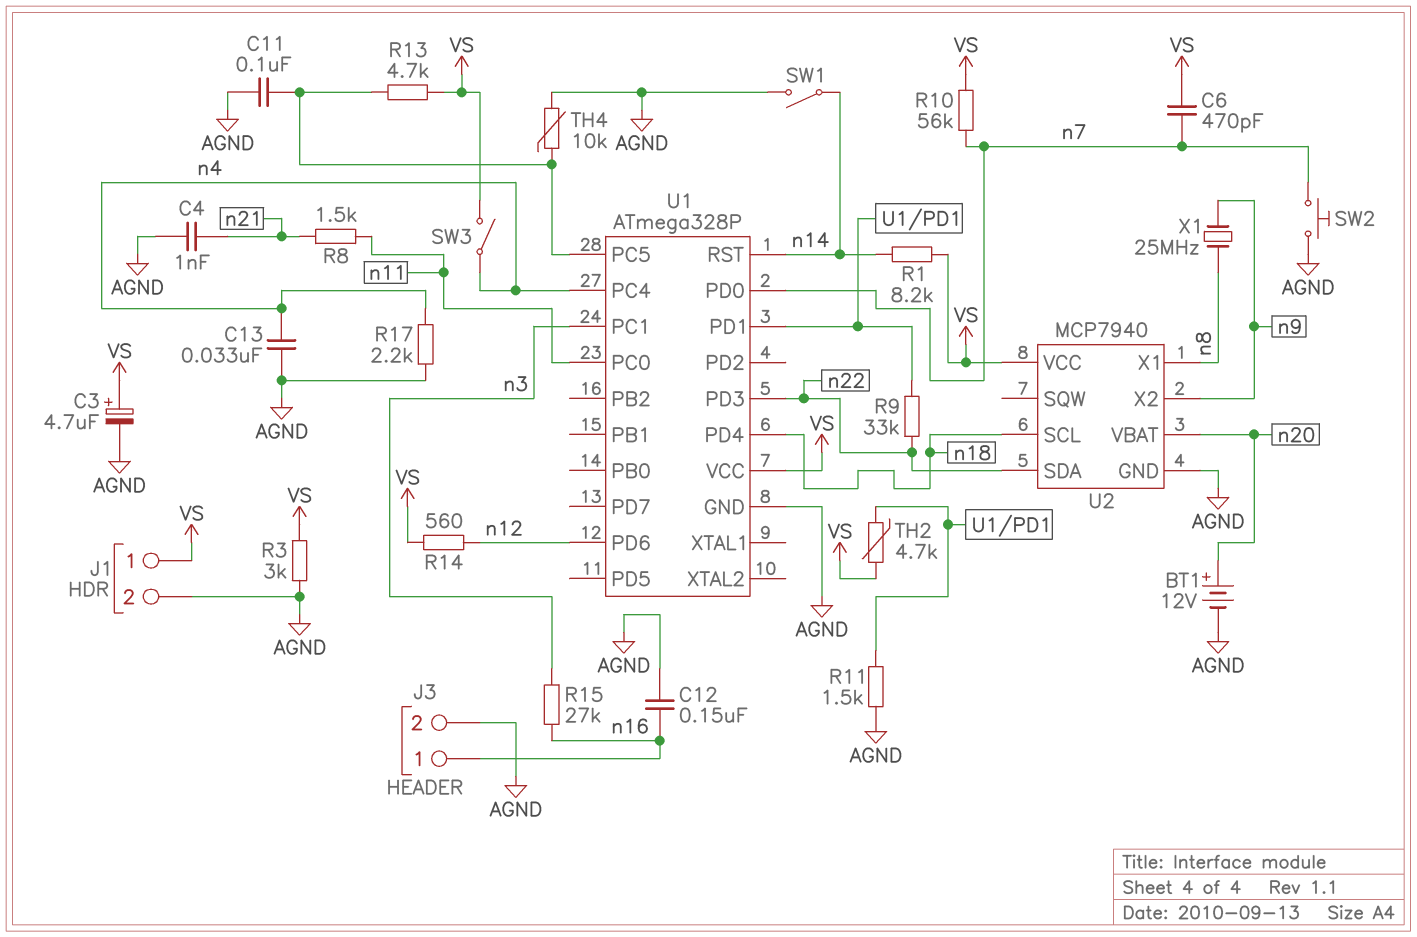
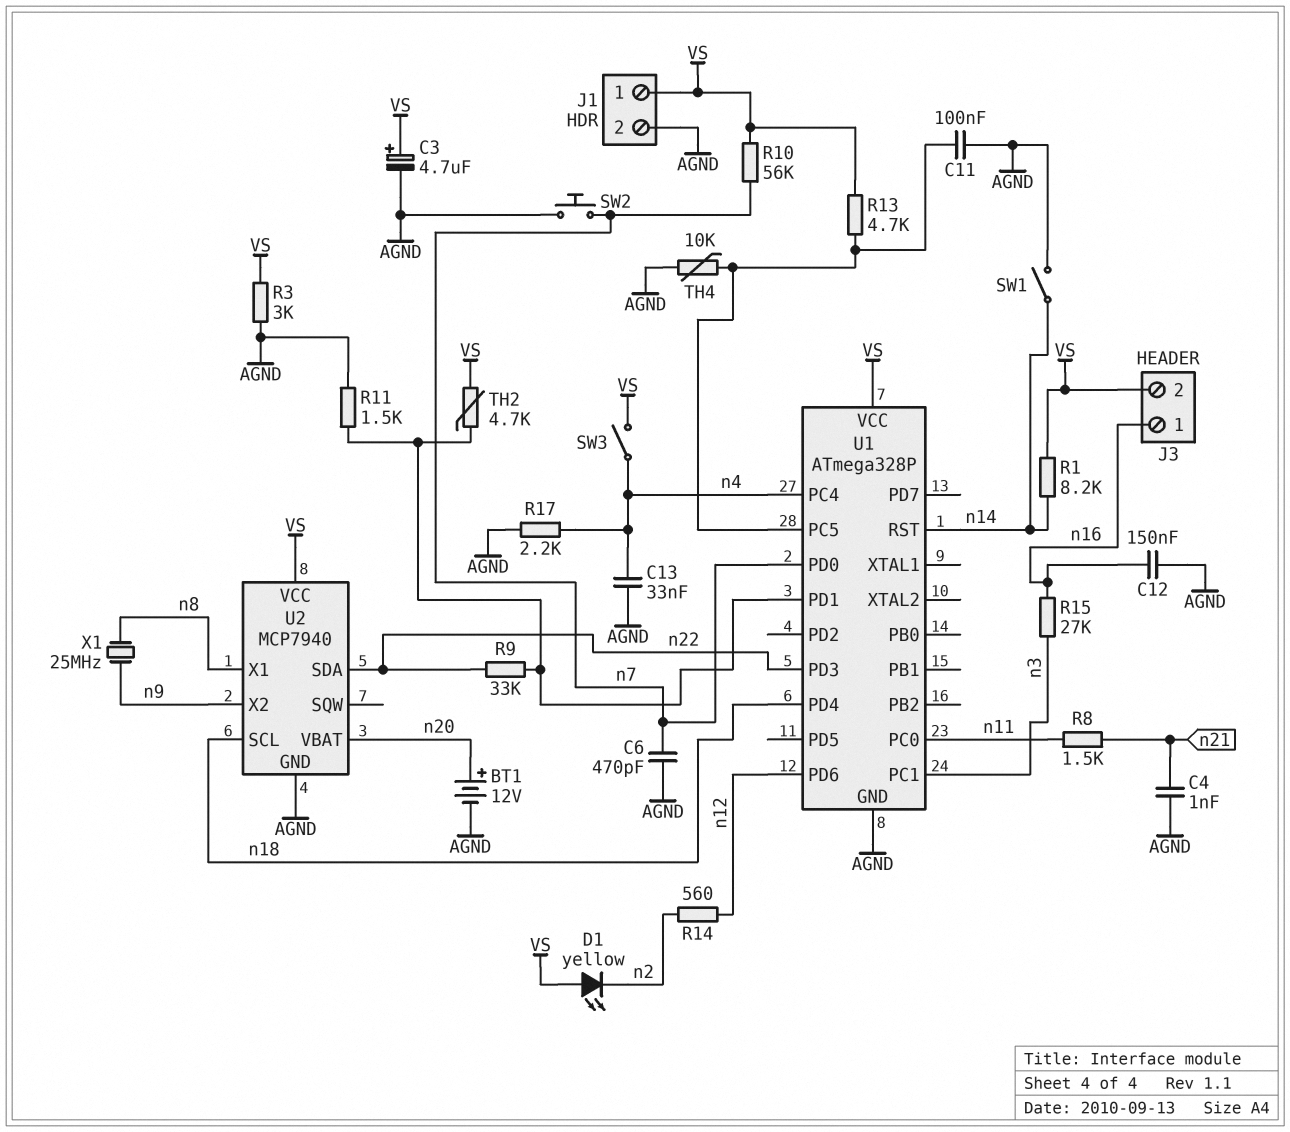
C6: 470pF (VS, n7) -> 470pF (AGND, n7)
D1: none -> LED yellow (A VS, K n2)
J3 pin 2: AGND -> VS
R14: 560 (VS, n12) -> 560 (n2, n12)

